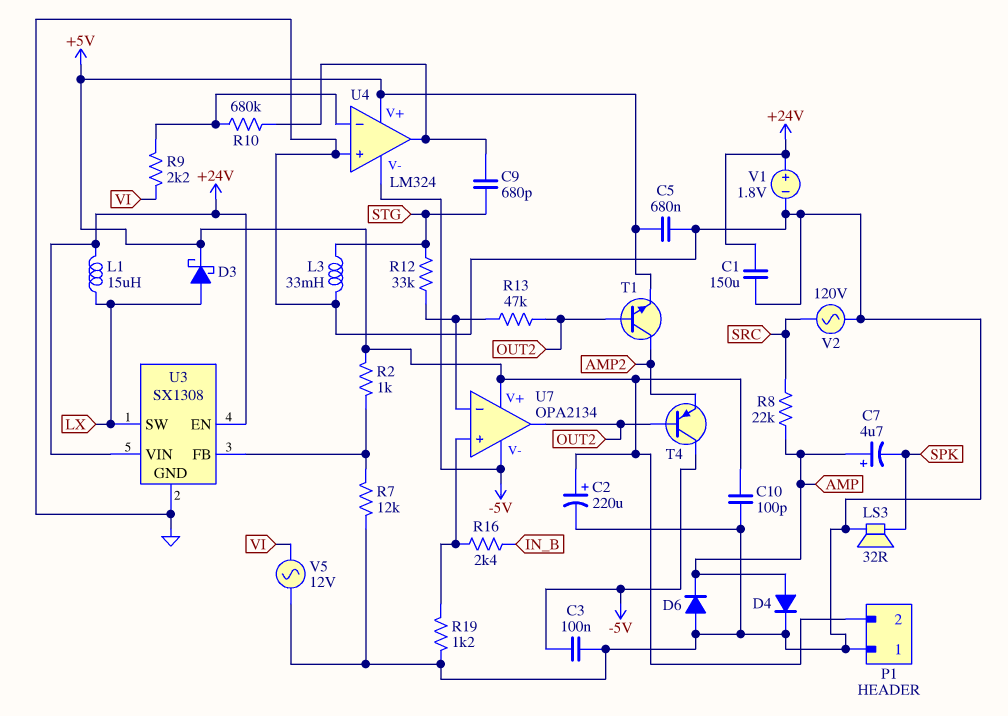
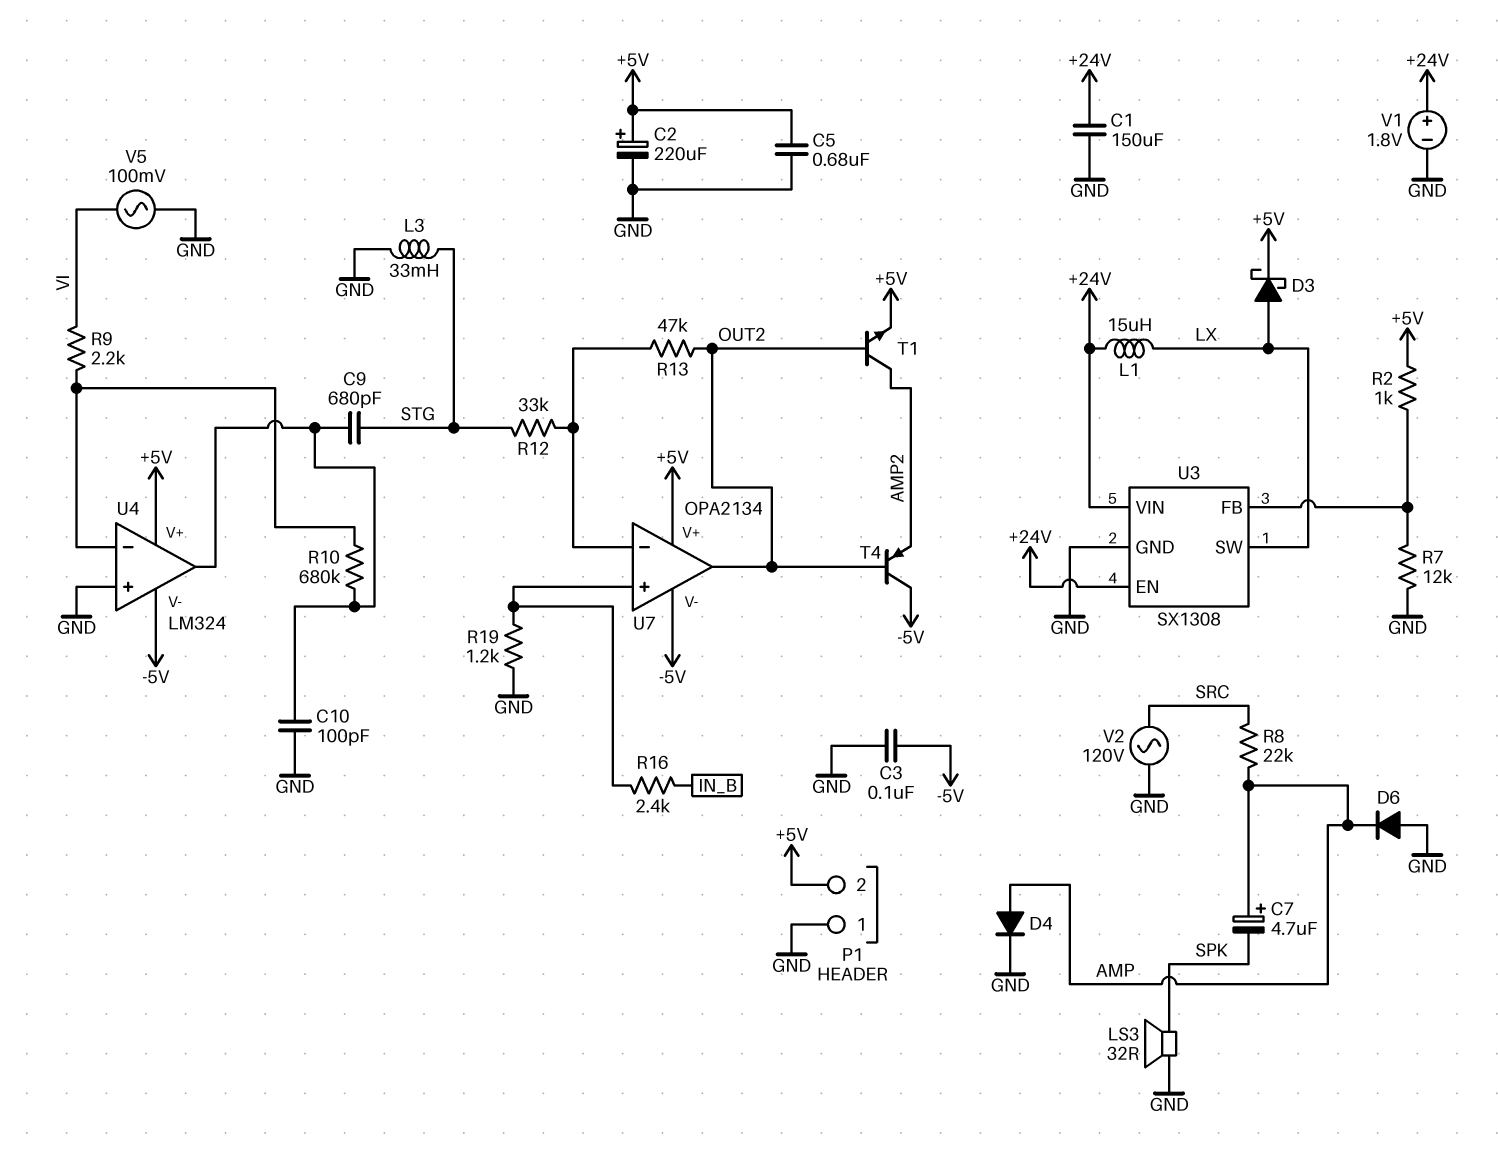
C10: 100pF (+5V, GND) -> 100pF (GND, U4/out)
V5: AC 12V (GND, VI) -> AC 100mV (GND, VI)

